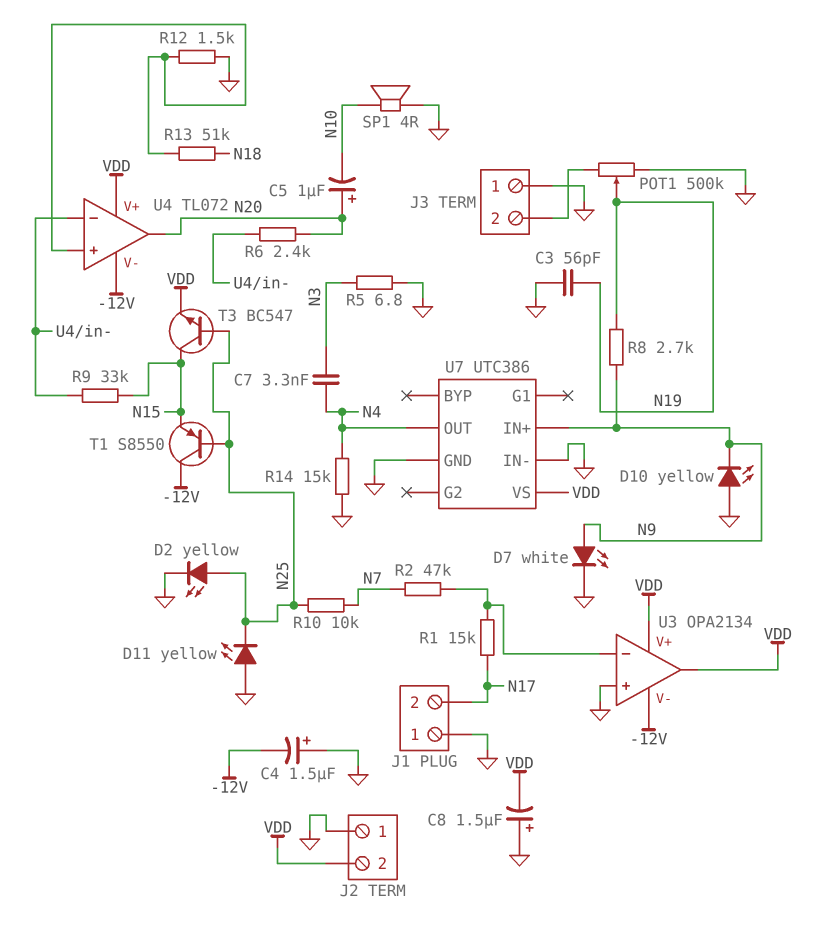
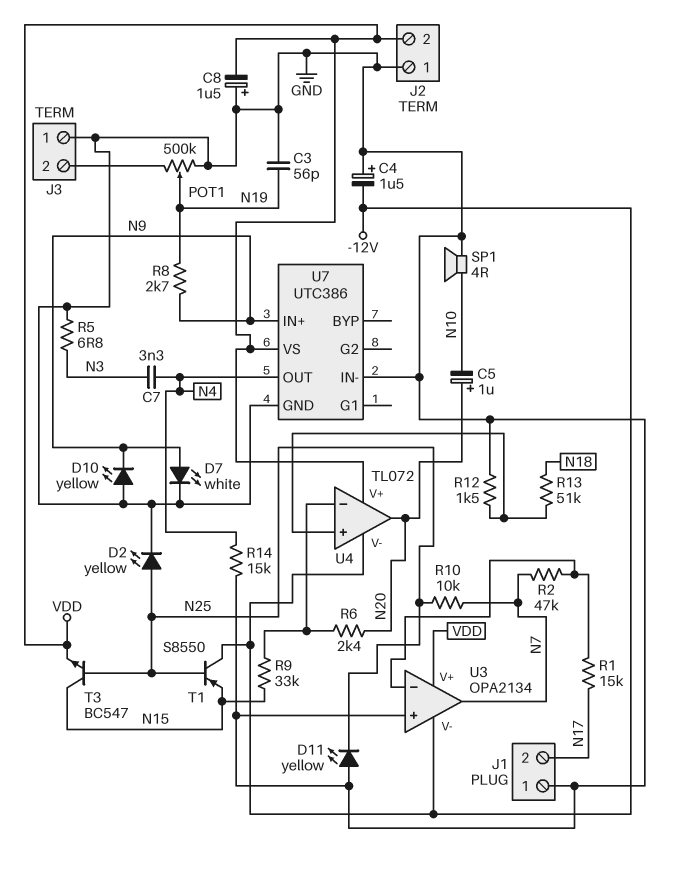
U3 pin out: VDD -> N7

